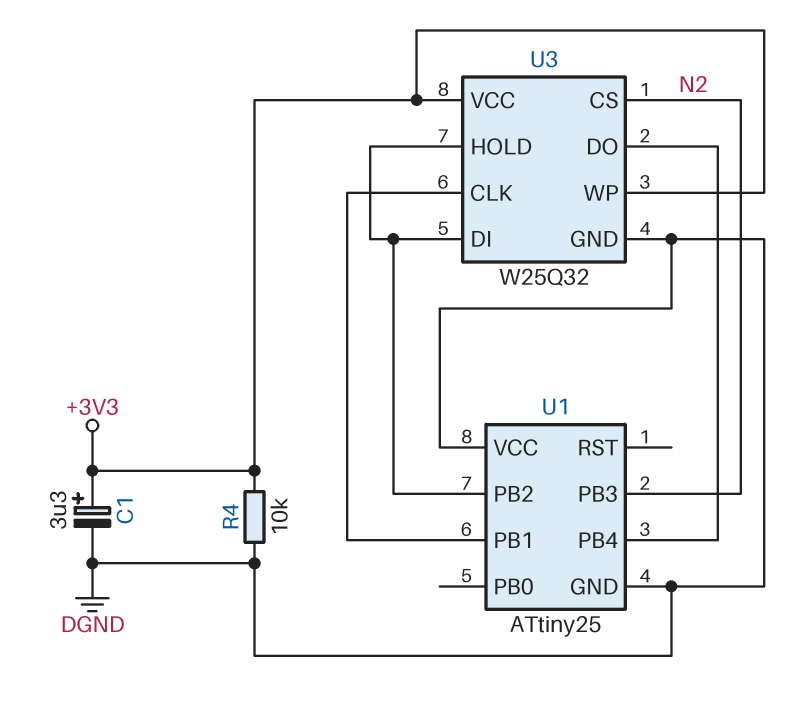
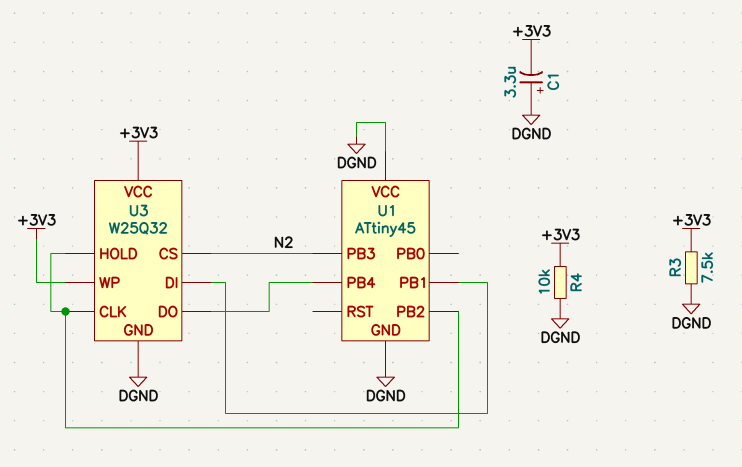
C1: 3.3uF (plus +3V3, minus DGND) -> 3.3uF (plus DGND, minus +3V3)
R3: none -> 7.5k (+3V3, DGND)
U1: ATtiny25 -> ATtiny45
U3 pin CLK: U1/PB1 -> U1/PB2
U3 pin DI: U1/PB2 -> U1/PB1

